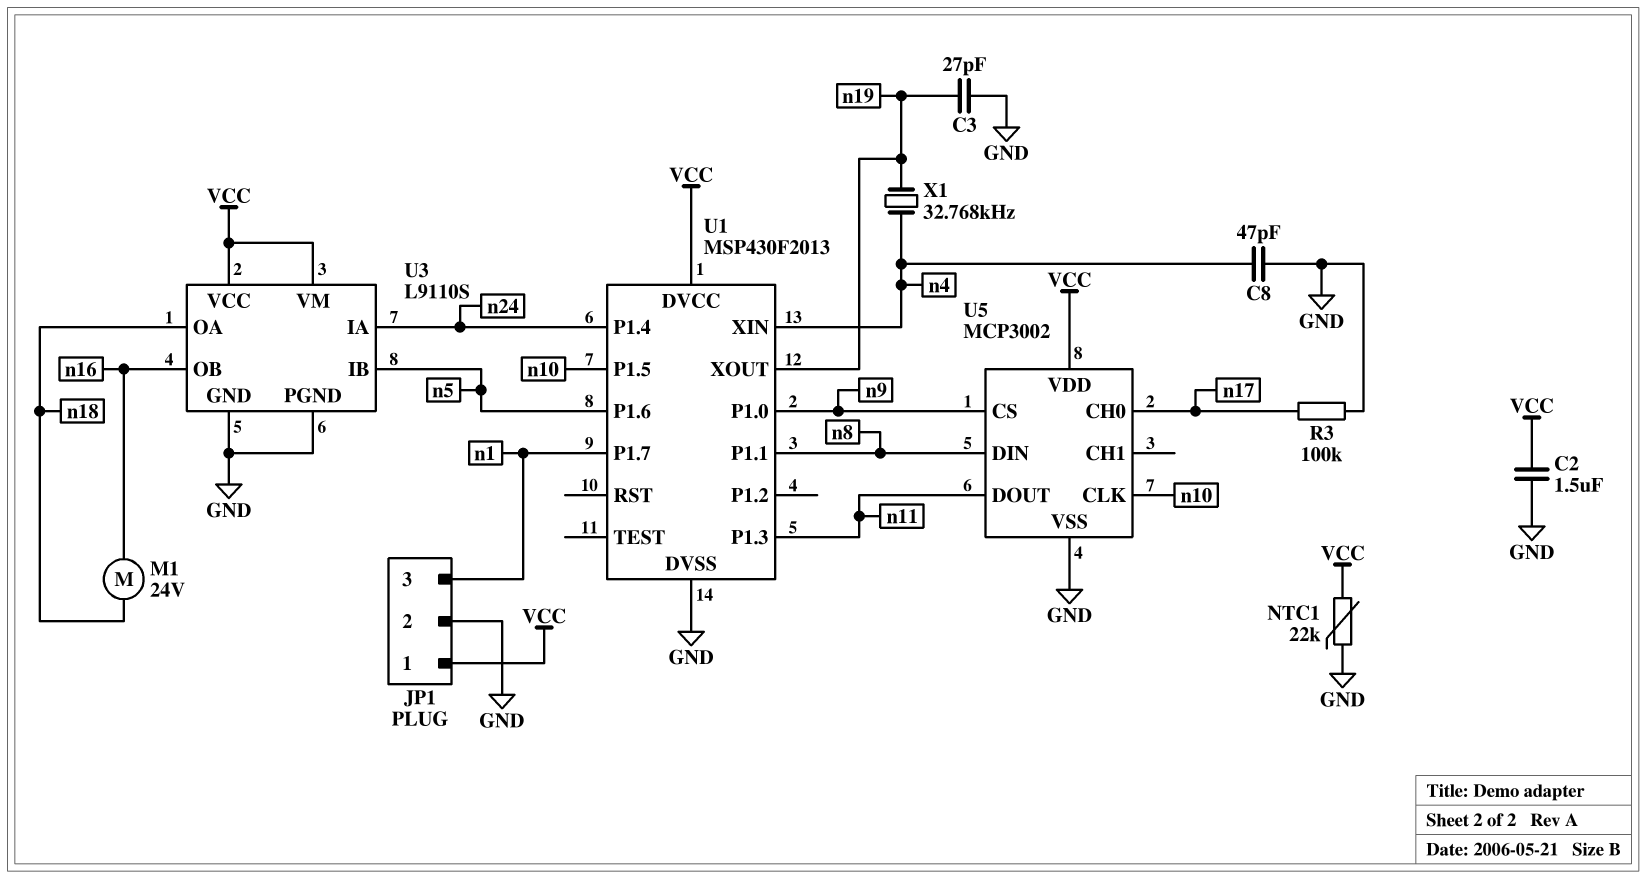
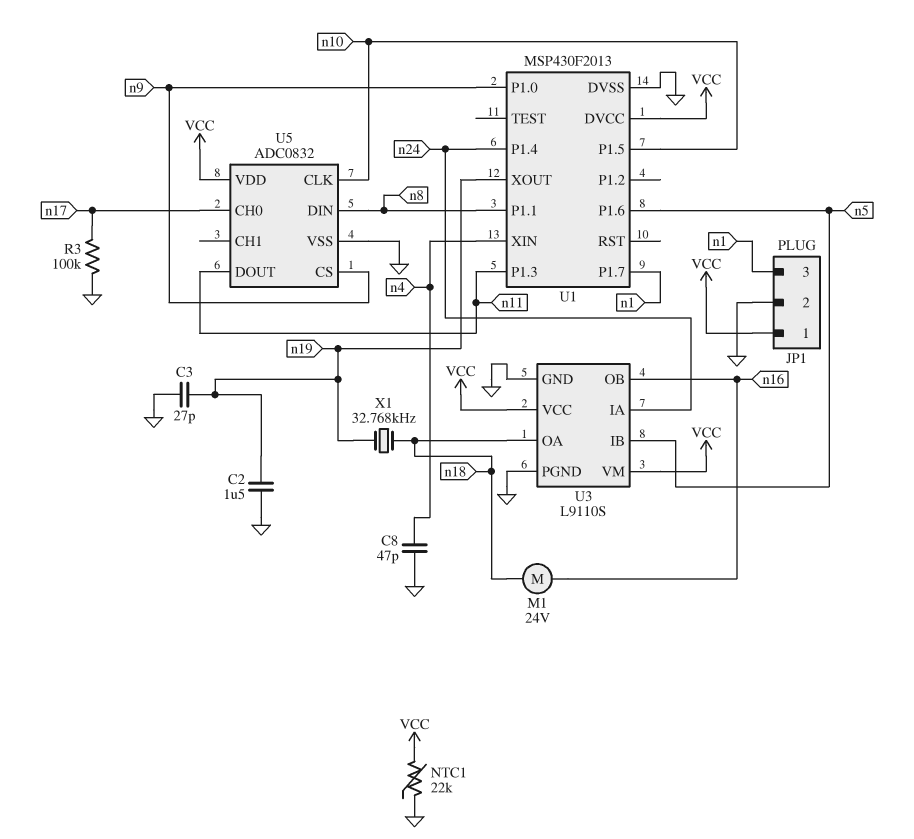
C2: 1.5uF (GND, VCC) -> 1.5uF (GND, n19)
U5: MCP3002 -> ADC0832
X1: 32.768kHz (n4, n19) -> 32.768kHz (n18, n19)

